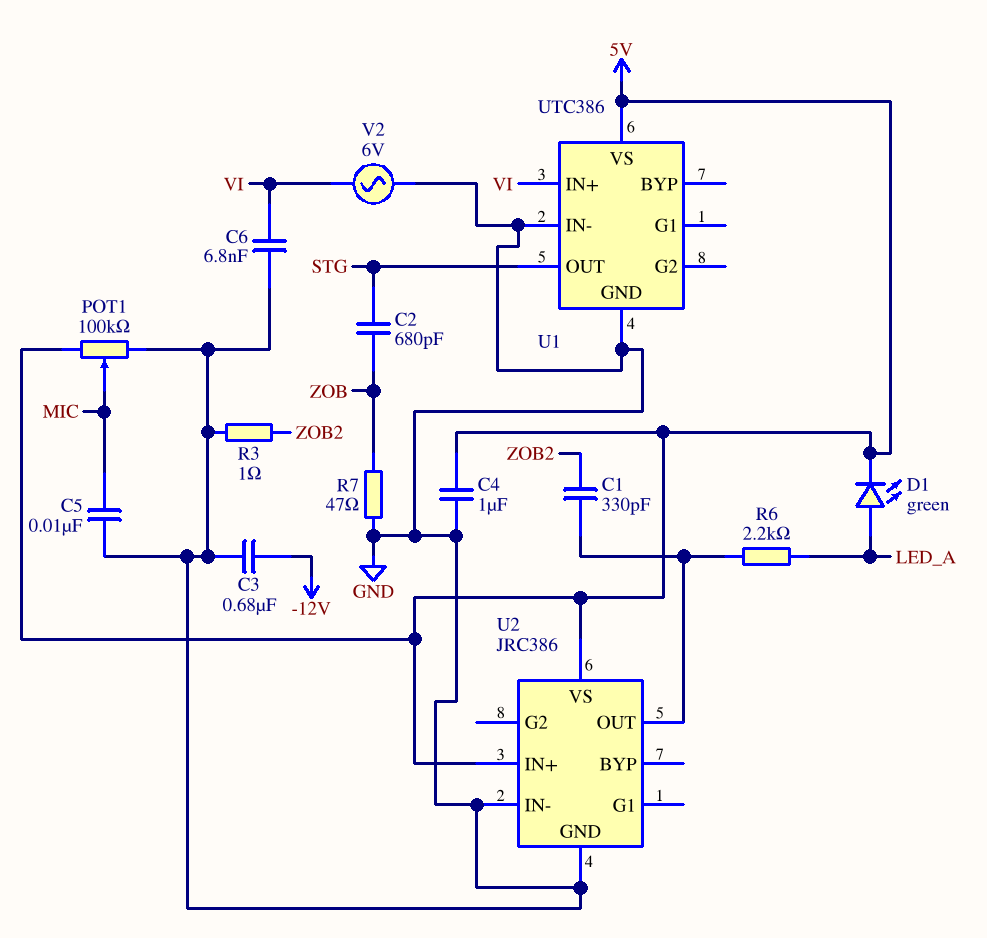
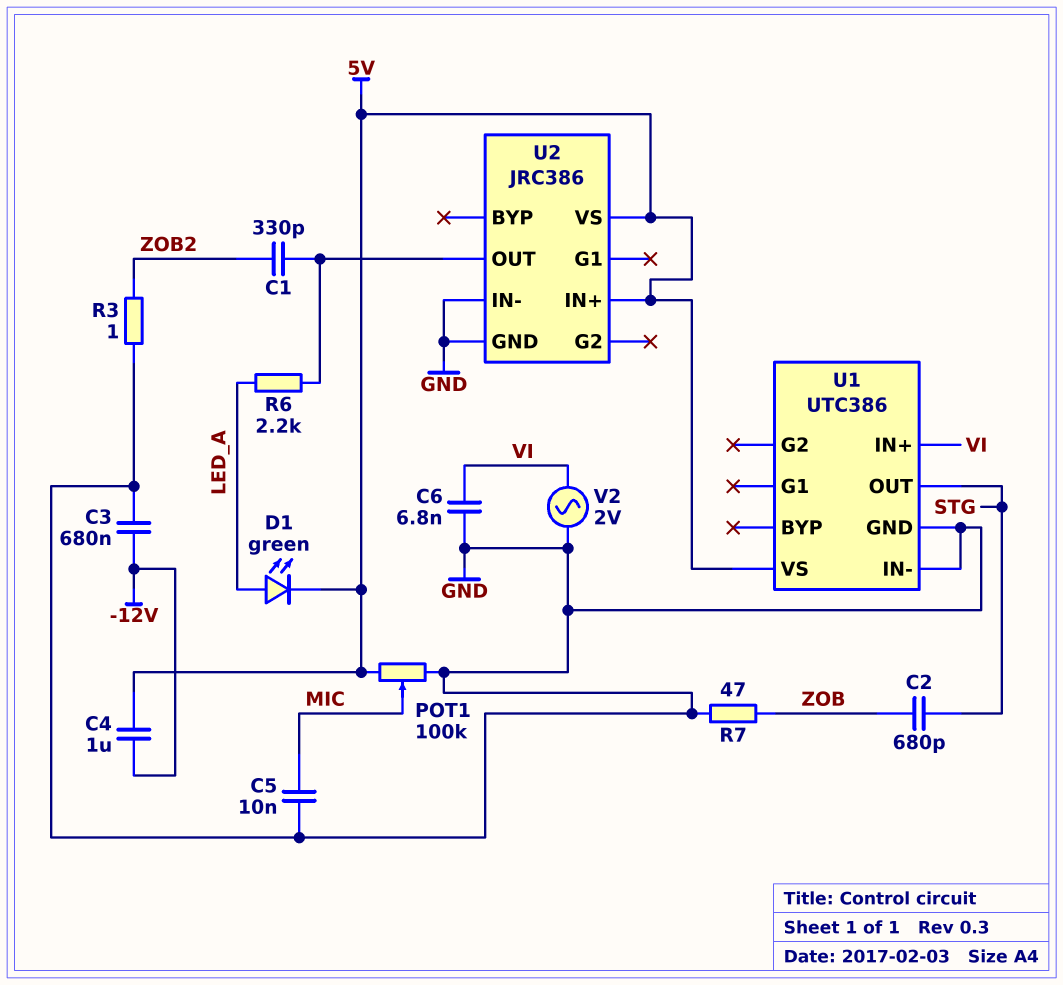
C4: 1uF (5V, GND) -> 1uF (-12V, 5V)
V2: AC 6V (GND, VI) -> AC 2V (GND, VI)

